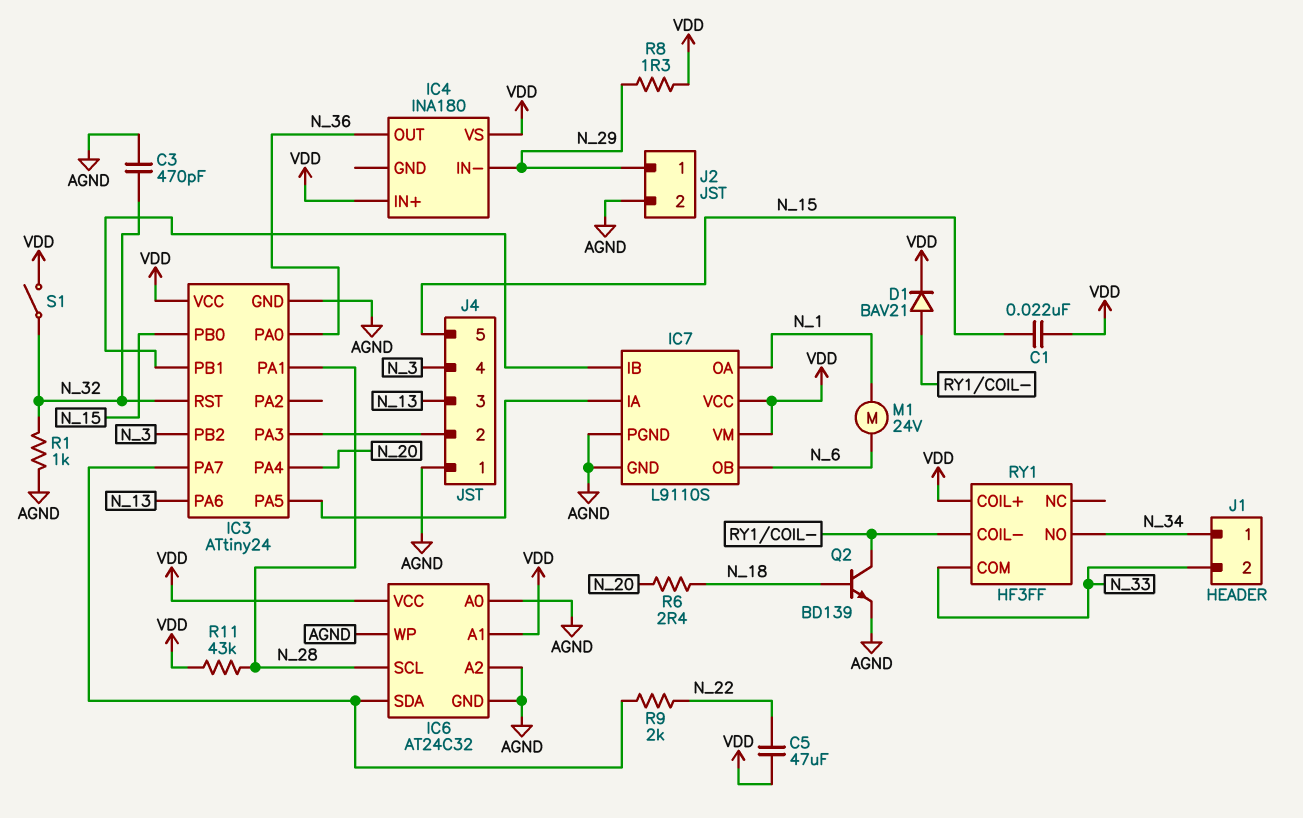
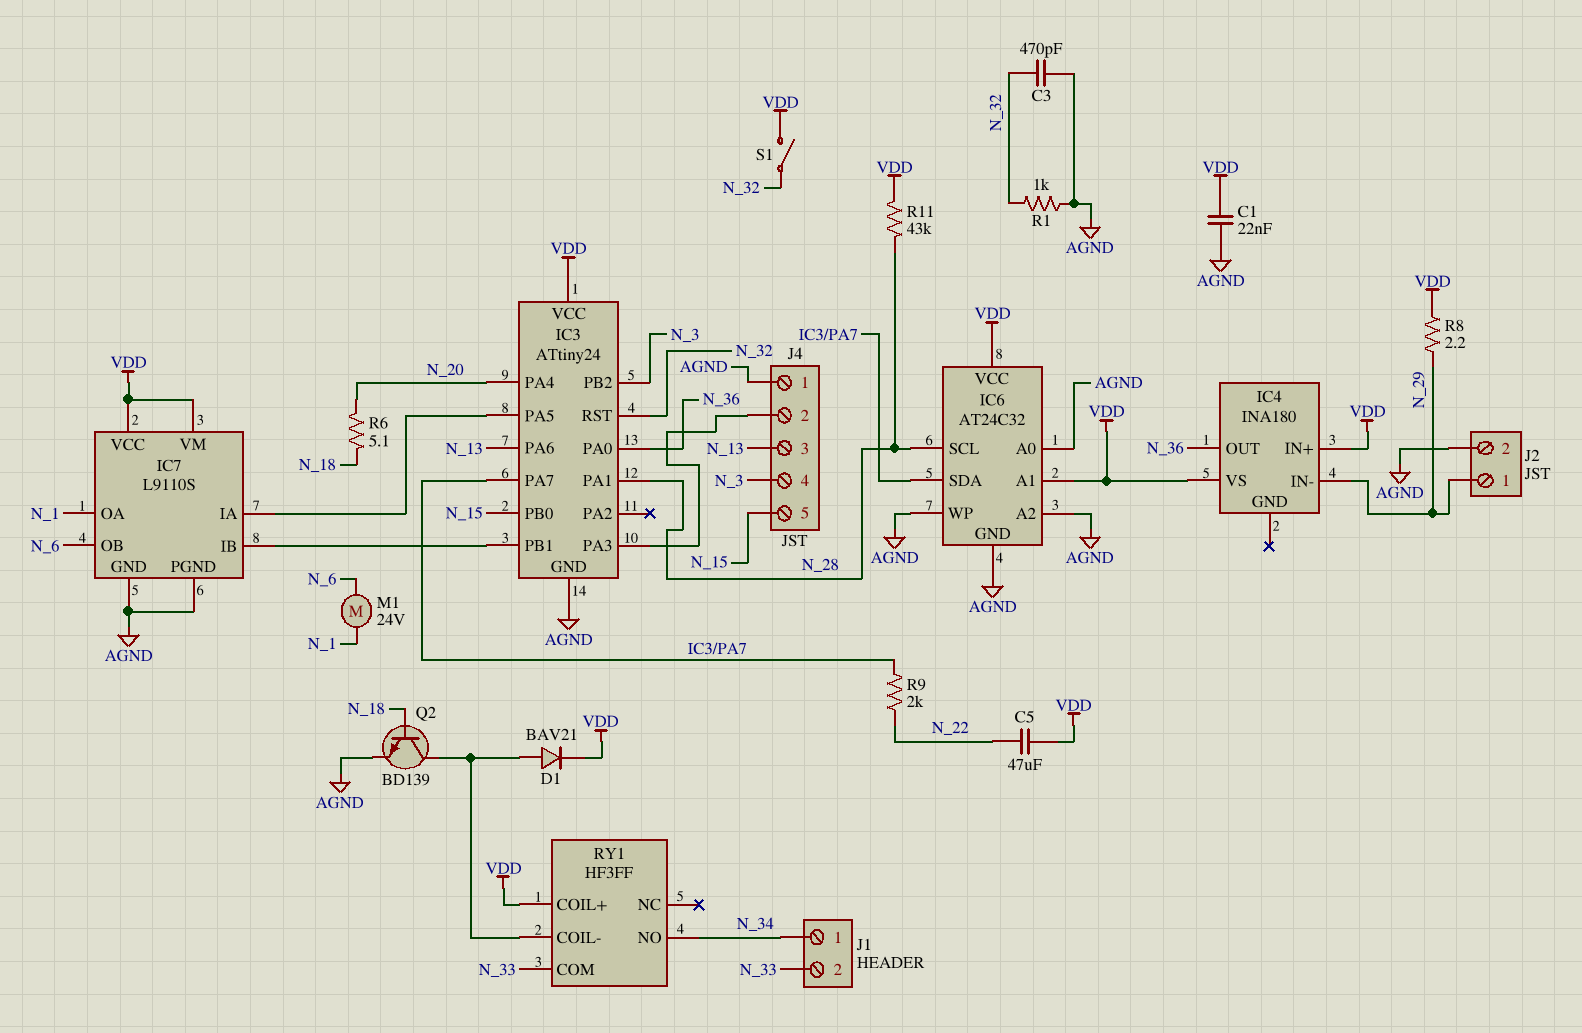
C1: 22nF (N_15, VDD) -> 22nF (AGND, VDD)
R6: 2.4 (N_18, N_20) -> 5.1 (N_18, N_20)
R8: 1.3 (N_29, VDD) -> 2.2 (N_29, VDD)

